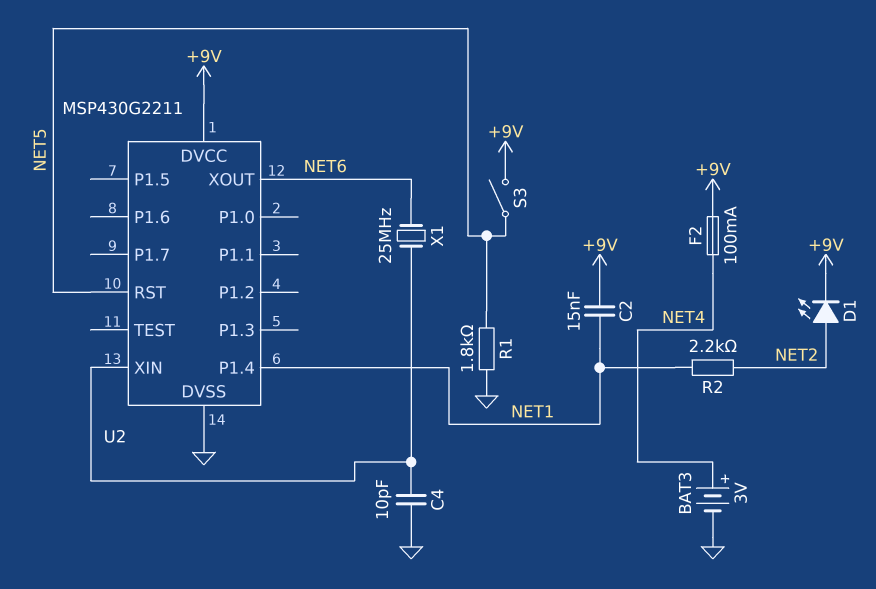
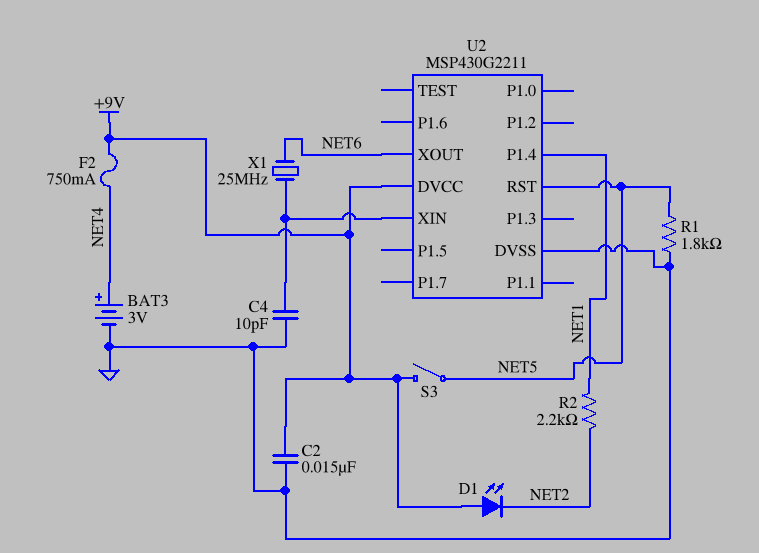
C2: 15nF (+9V, NET1) -> 15nF (+9V, GND)
D1: LED (A NET2, K +9V) -> LED (A +9V, K NET2)
F2: 100mA (+9V, NET4) -> 750mA (+9V, NET4)

